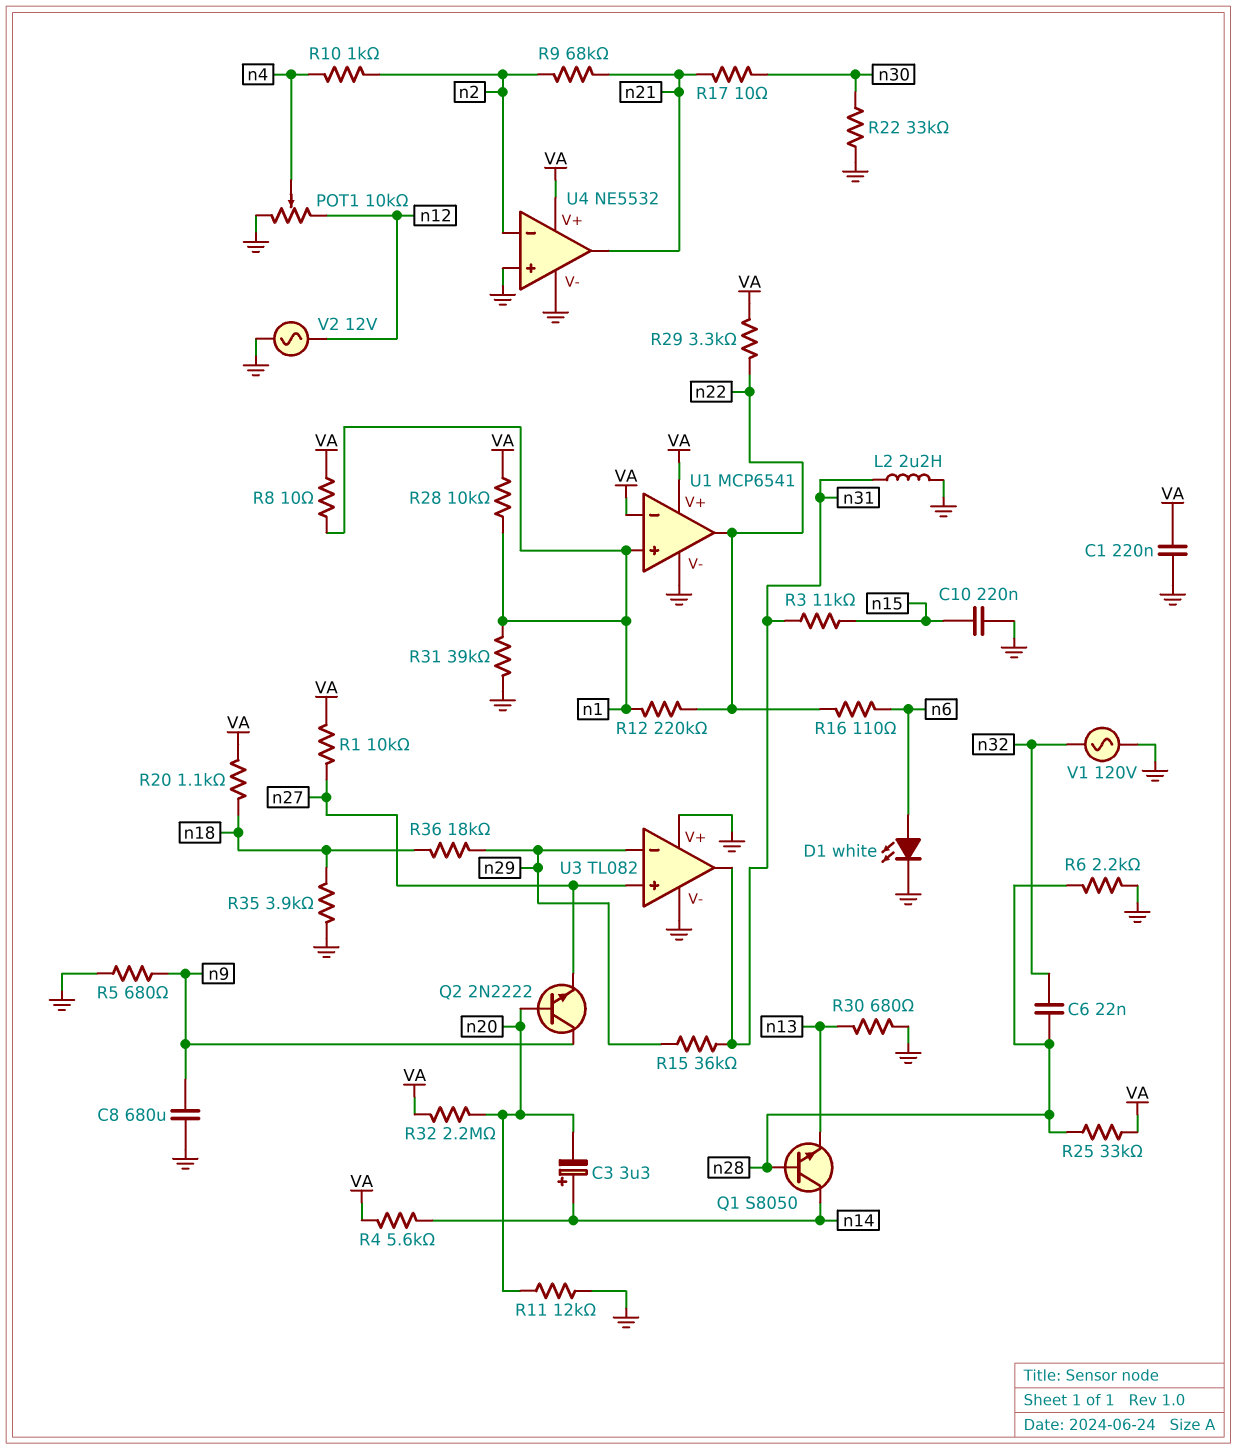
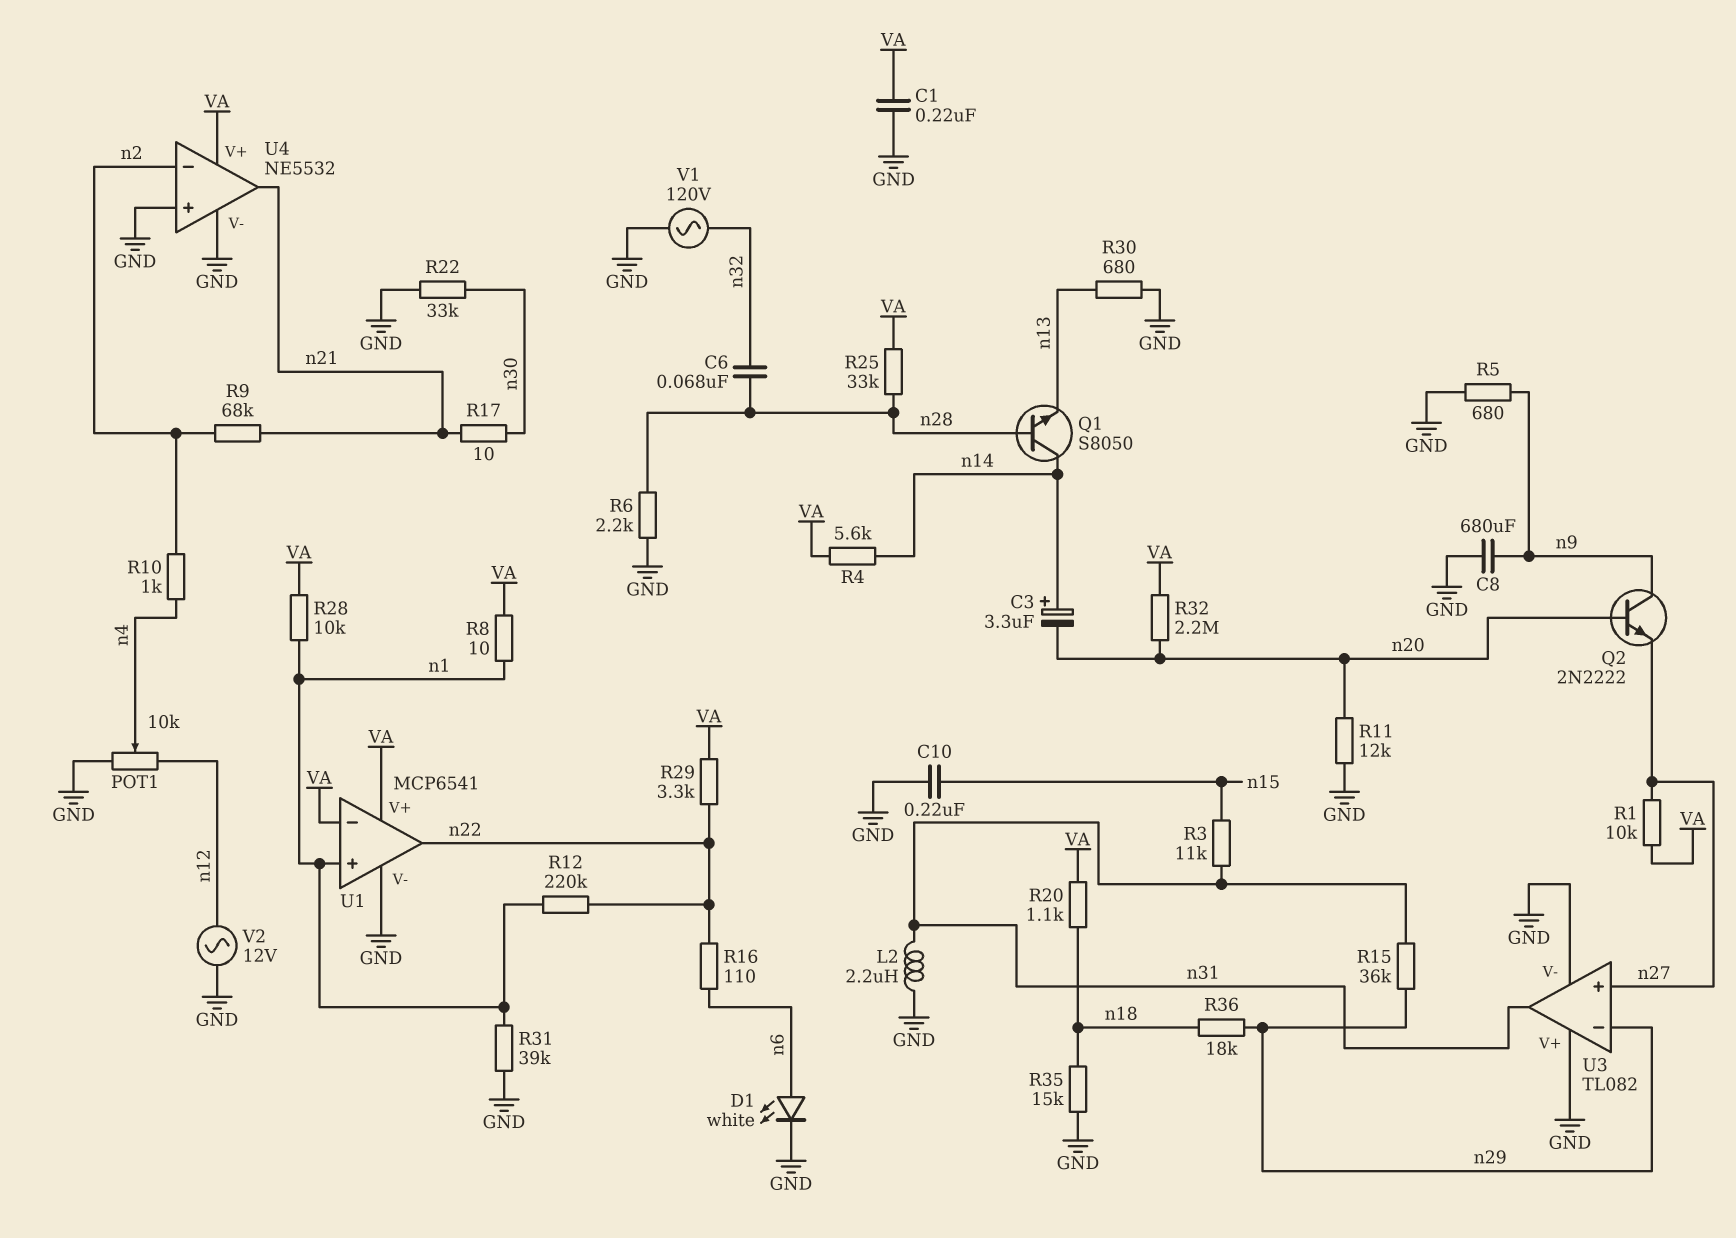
C6: 22nF (n28, n32) -> 68nF (n28, n32)
R35: 3.9k (GND, n18) -> 15k (GND, n18)

